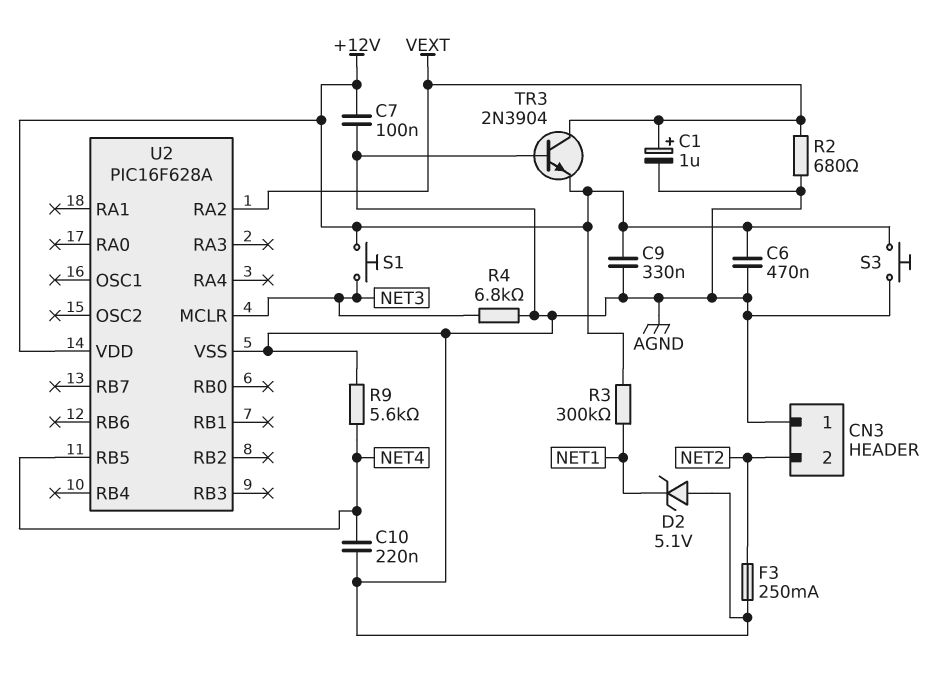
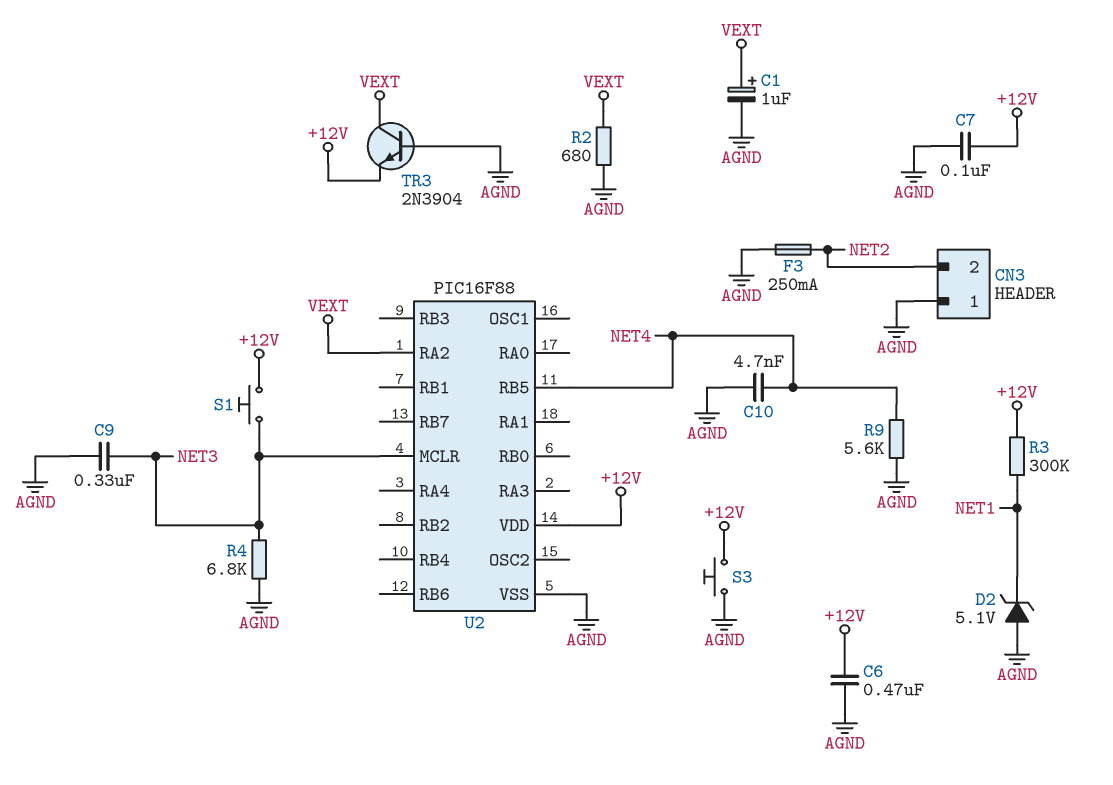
C9: 330nF (+12V, AGND) -> 330nF (AGND, NET3)
C10: 220nF (AGND, NET4) -> 4.7nF (AGND, NET4)
U2: PIC16F628A -> PIC16F88

